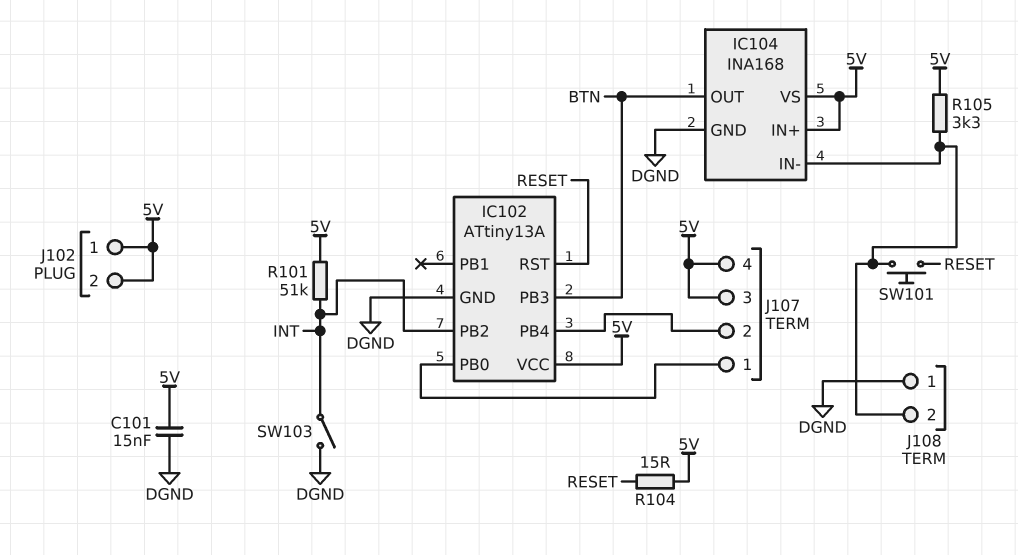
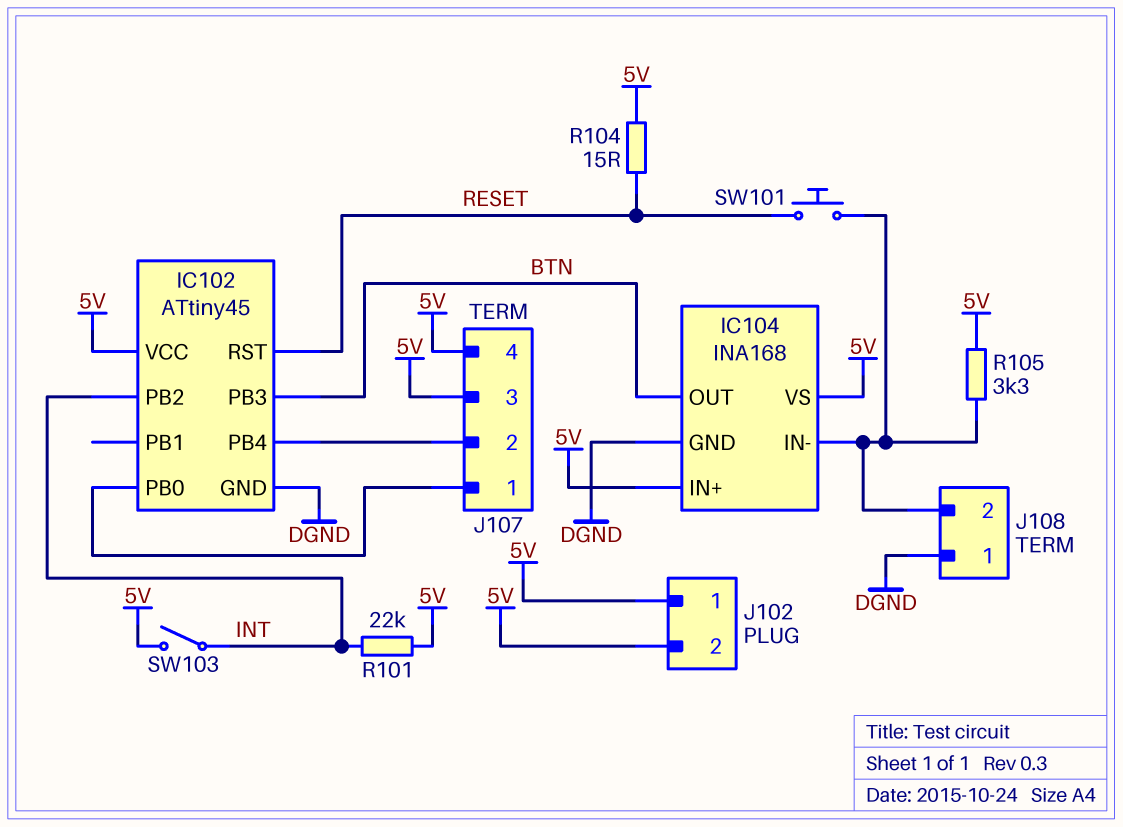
C101: 15nF (5V, DGND) -> none
IC102: ATtiny13A -> ATtiny45
R101: 51k (5V, INT) -> 22k (5V, INT)
SW103: switch (DGND, INT) -> switch (5V, INT)

